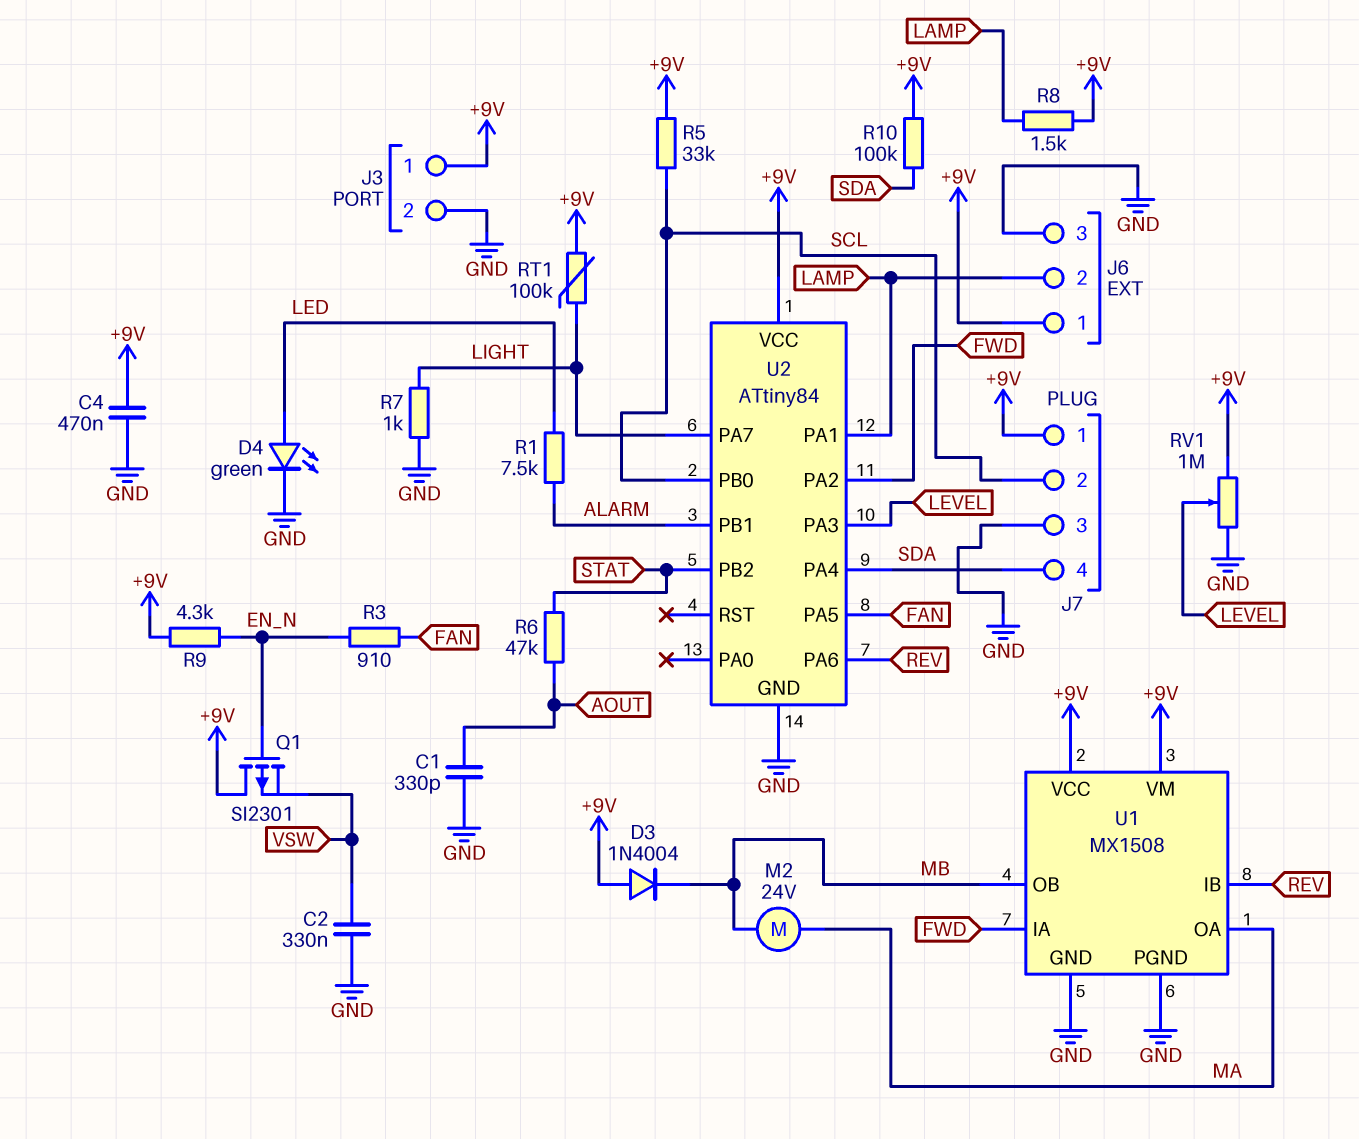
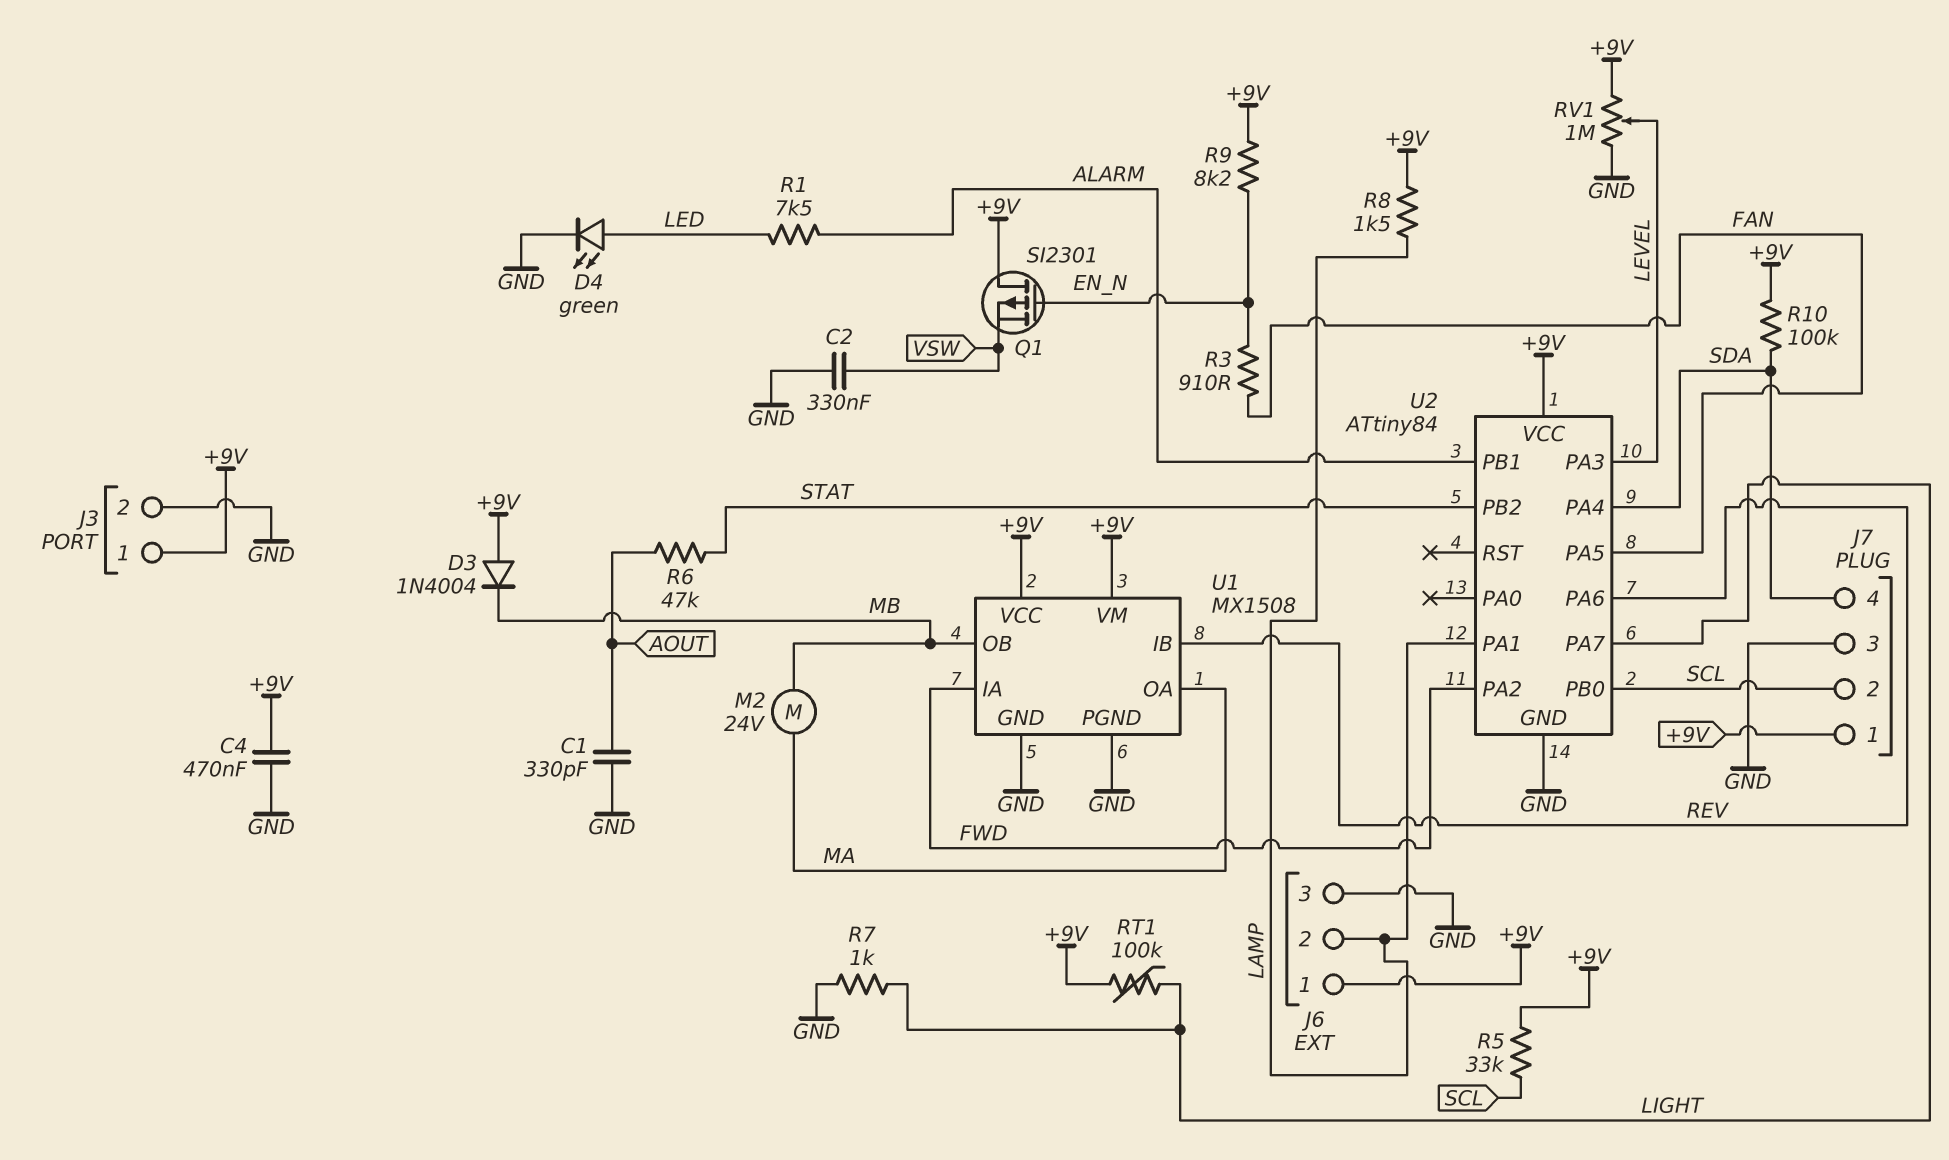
R9: 4.3k (+9V, EN_N) -> 8.2k (+9V, EN_N)

